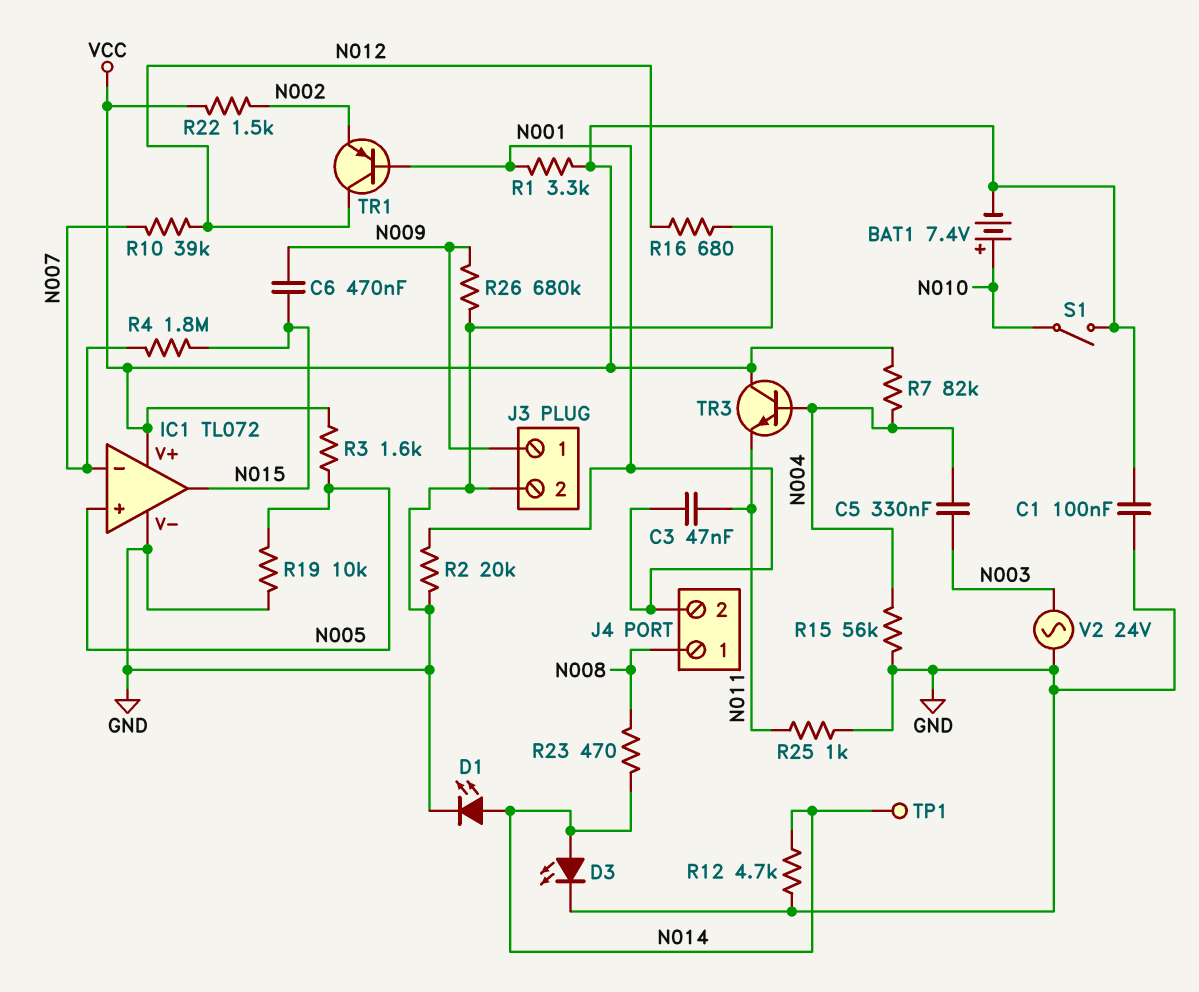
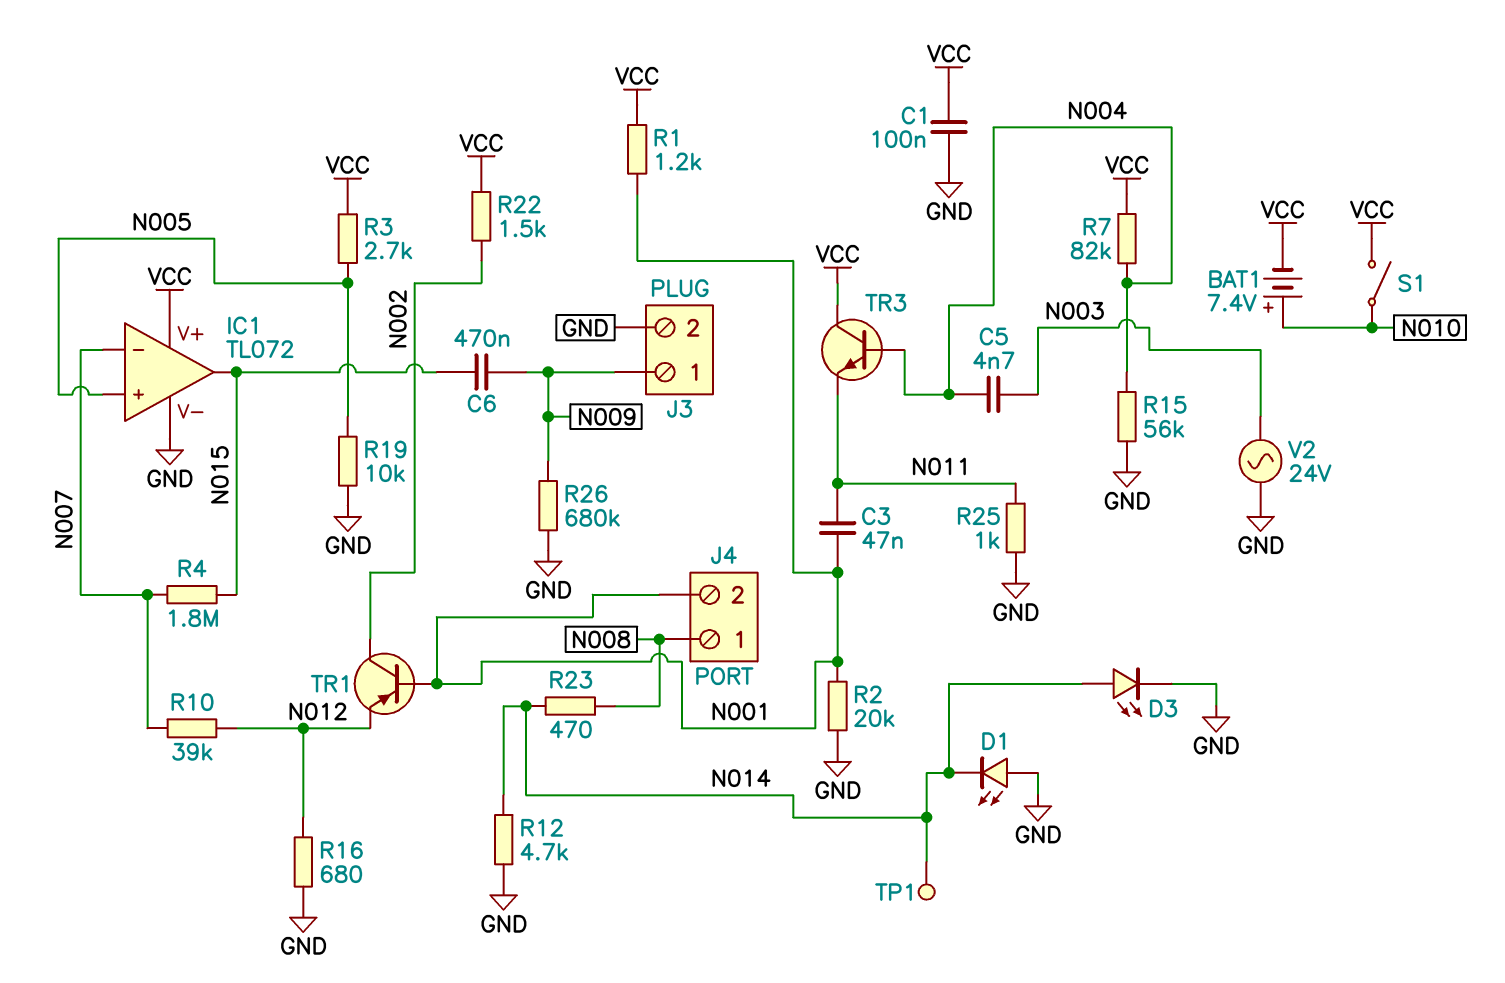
C5: 330nF (N003, N004) -> 4.7nF (N003, N004)
D1: LED (A N014, K GND) -> LED (A GND, K N014)
R1: 3.3k (N001, VCC) -> 1.2k (N001, VCC)
R3: 1.6k (N005, VCC) -> 2.7k (N005, VCC)
TR1: PNP (B N001, C N012, E N002) -> PNP (B N001, C N002, E N012)

